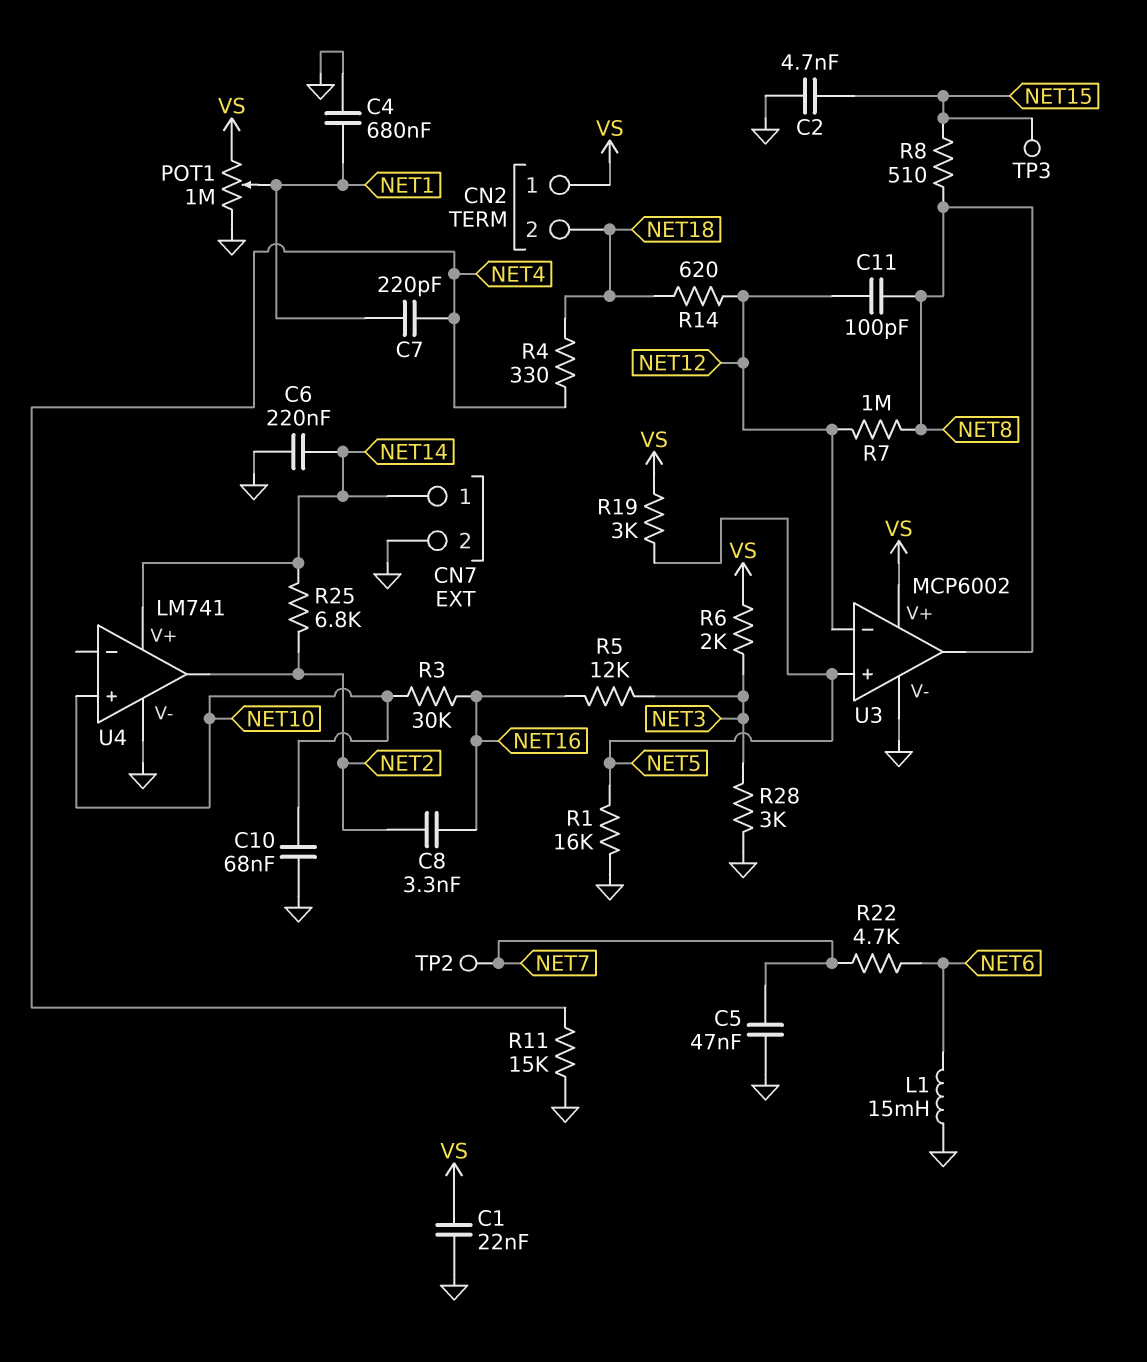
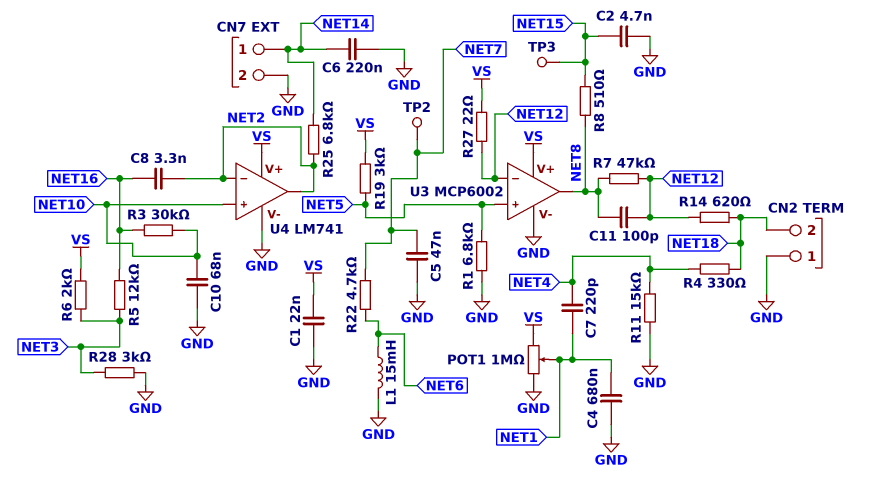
CN2 pin 1: VS -> GND
R1: 16k (GND, NET5) -> 6.8k (GND, NET5)
R7: 1M (NET8, NET12) -> 47k (NET8, NET12)
R27: none -> 22 (NET12, VS)
U4 pin V+: NET14 -> VS
U4 pin in-: none -> NET2

